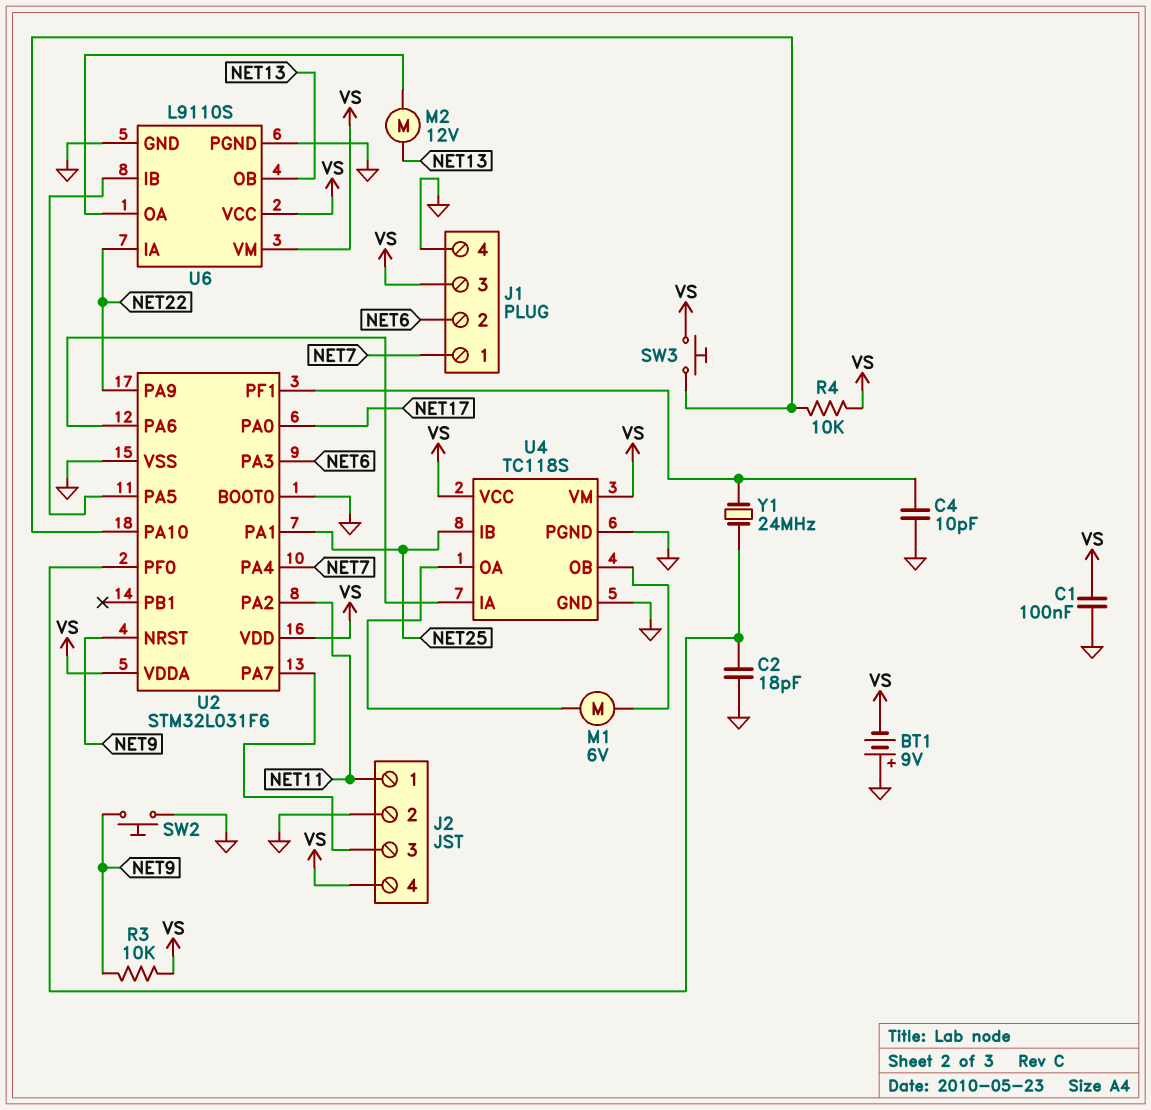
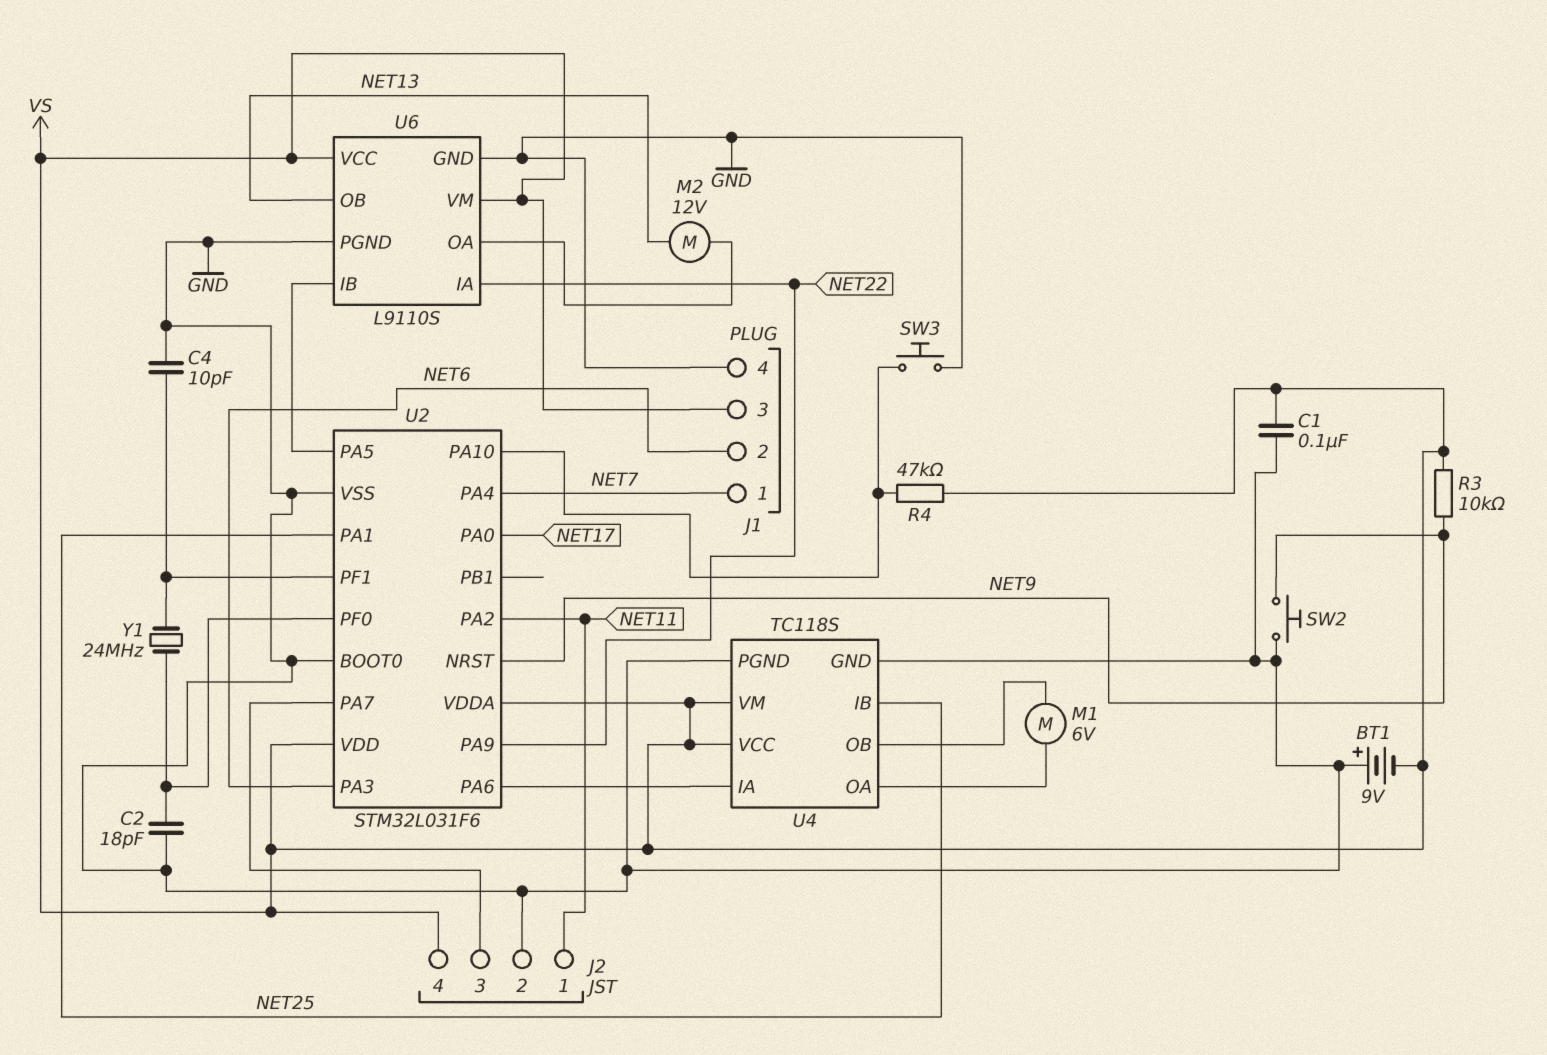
R4: 10k (U2/PA10, VS) -> 47k (U2/PA10, VS)
SW3: button (U2/PA10, VS) -> button (GND, U2/PA10)

